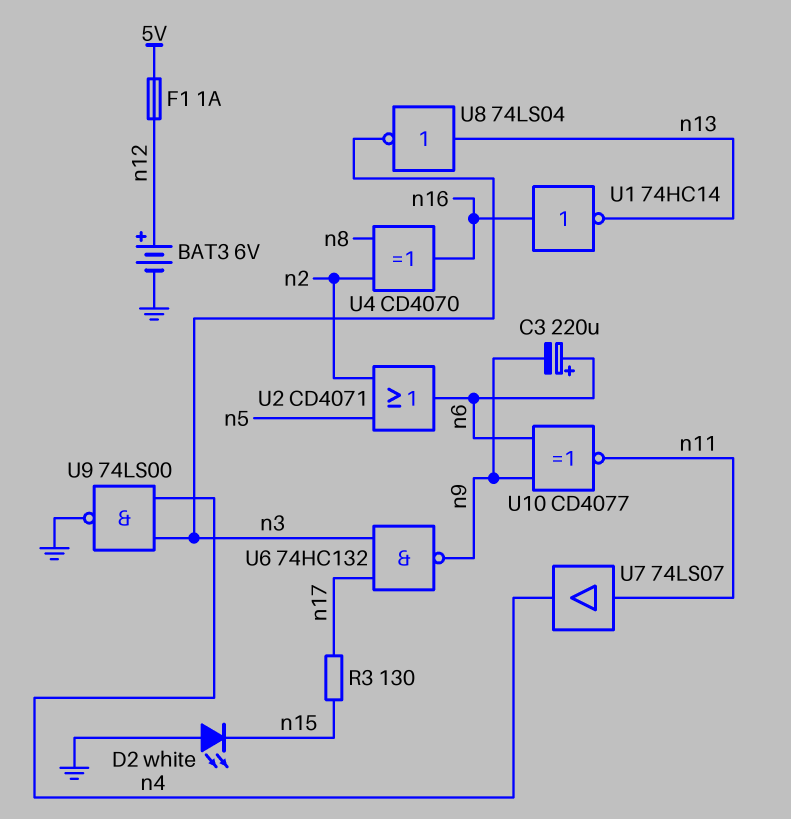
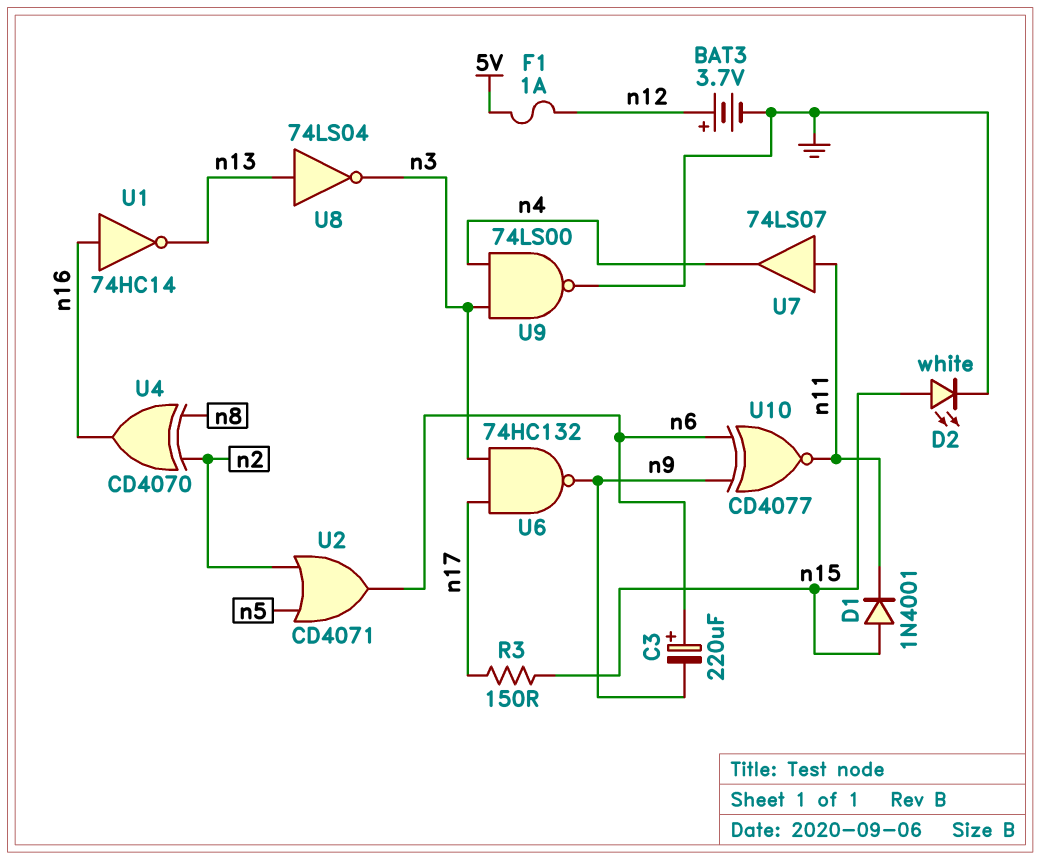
BAT3: 6V (plus n12, minus GND) -> 3.7V (plus n12, minus GND)
D1: none -> diode 1N4001 (A n15, K n11)
D2: LED white (A GND, K n15) -> LED white (A n15, K GND)
R3: 130 (n15, n17) -> 150 (n15, n17)

